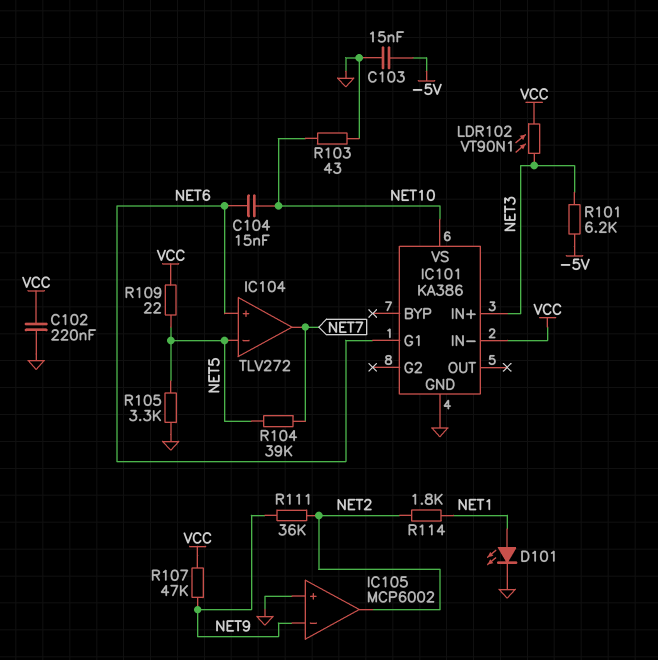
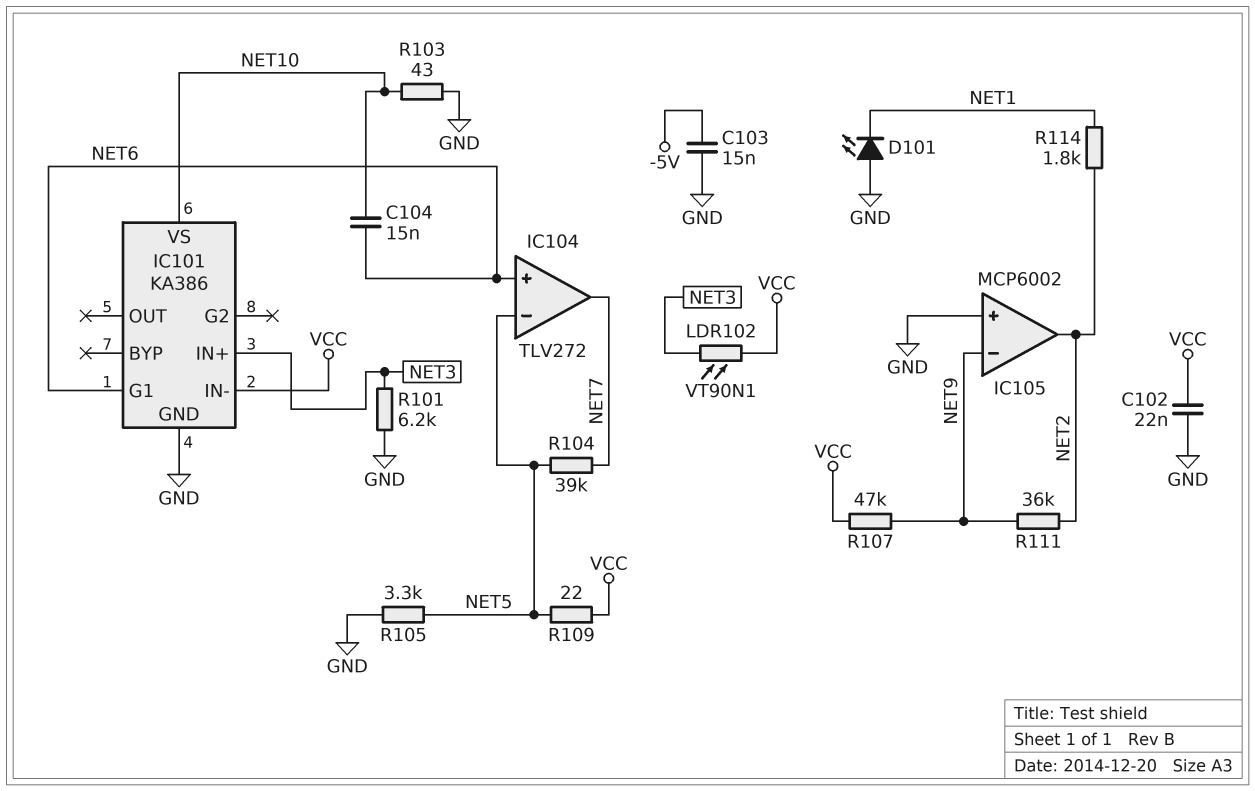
C102: 220nF (GND, VCC) -> 22nF (GND, VCC)
D101: LED (A NET1, K GND) -> LED (A GND, K NET1)
R101: 6.2k (-5V, NET3) -> 6.2k (GND, NET3)

